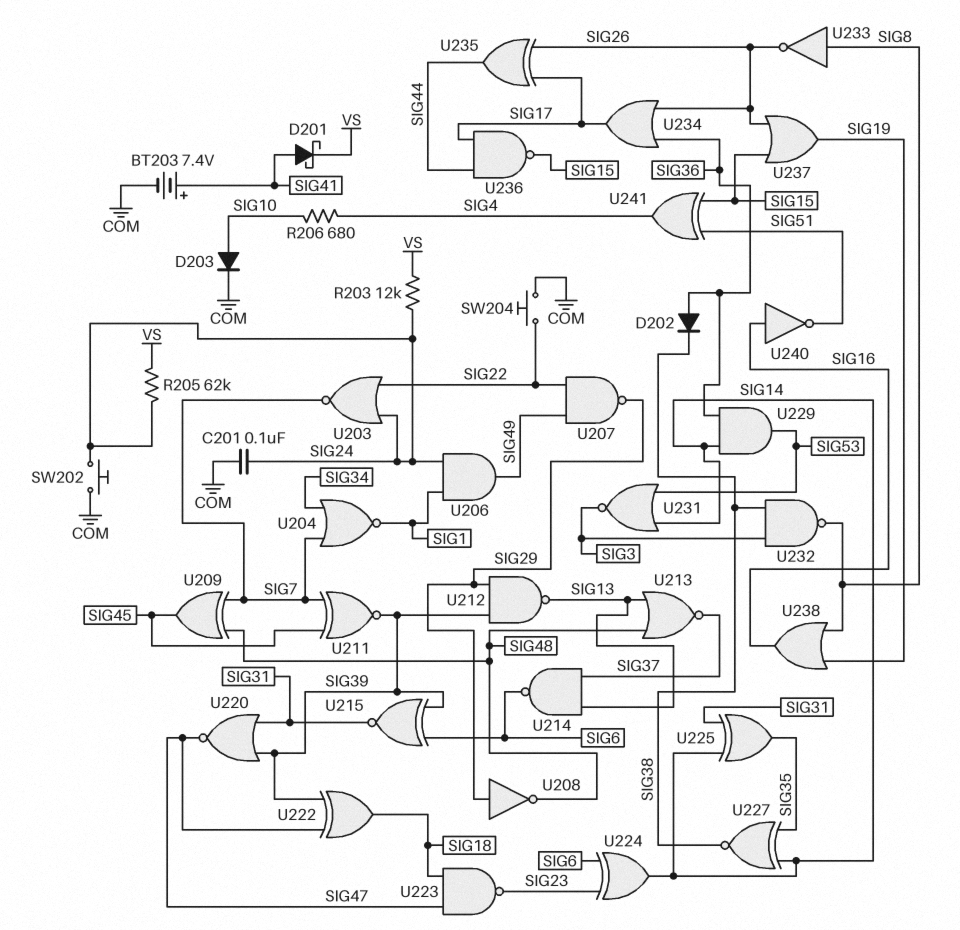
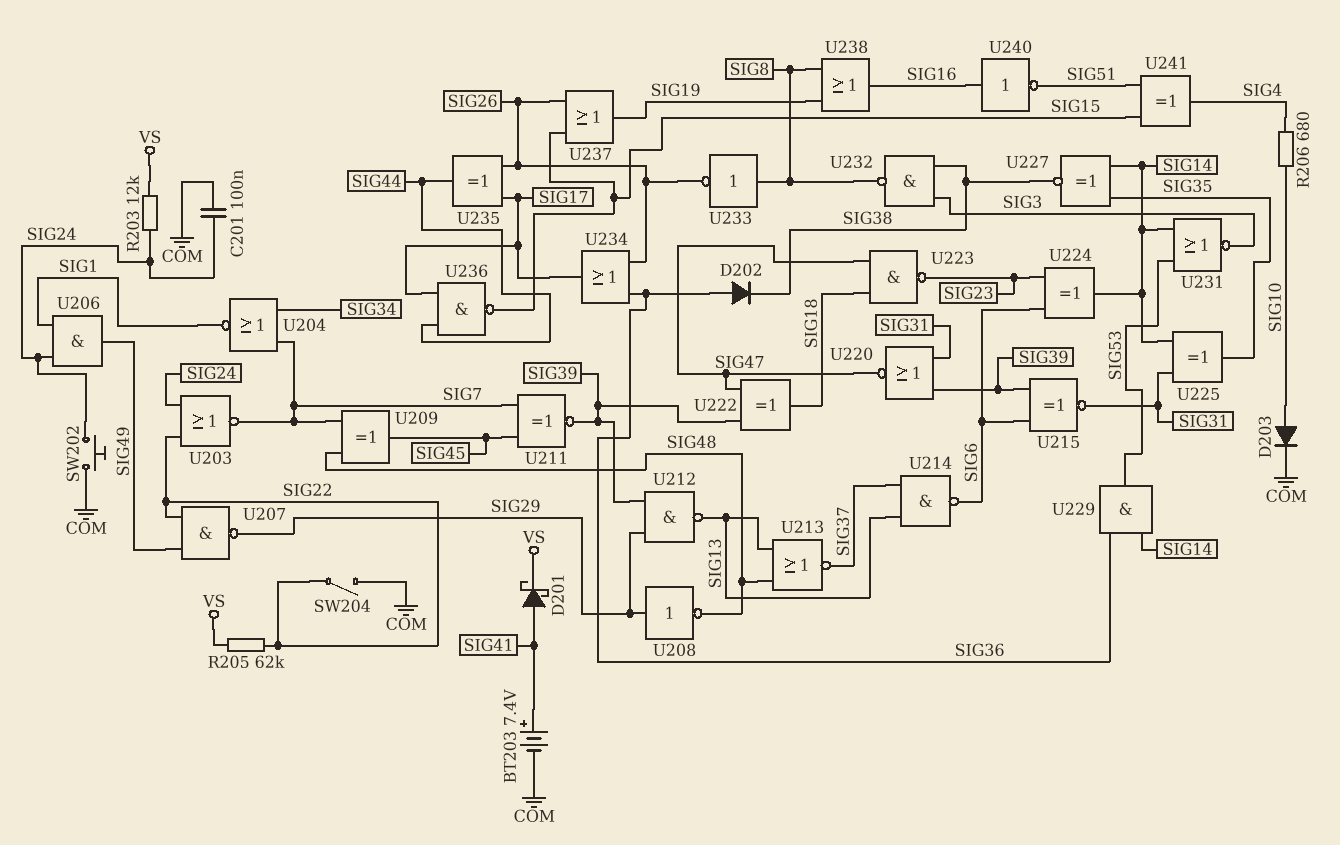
R205: 62k (SIG24, VS) -> 62k (SIG22, VS)
SW204: button (COM, SIG22) -> switch (COM, SIG22)

